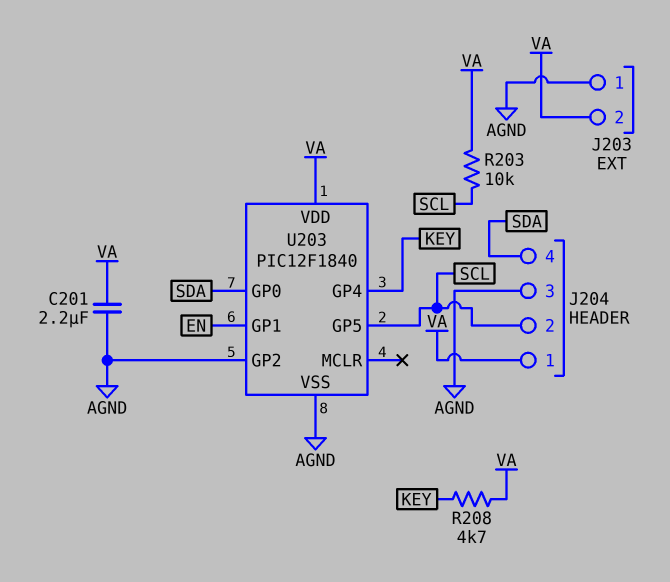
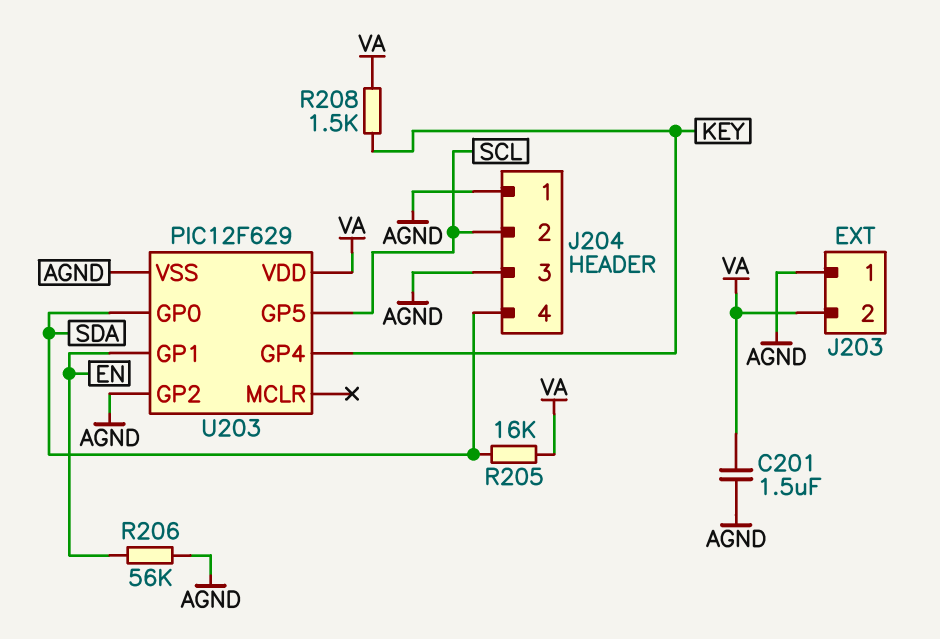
C201: 2.2uF (AGND, VA) -> 1.5uF (AGND, VA)
J204 pin 1: VA -> AGND
R203: 10k (SCL, VA) -> none
R205: none -> 16k (SDA, VA)
R206: none -> 56k (AGND, EN)
R208: 4.7k (KEY, VA) -> 1.5k (KEY, VA)
U203: PIC12F1840 -> PIC12F629

